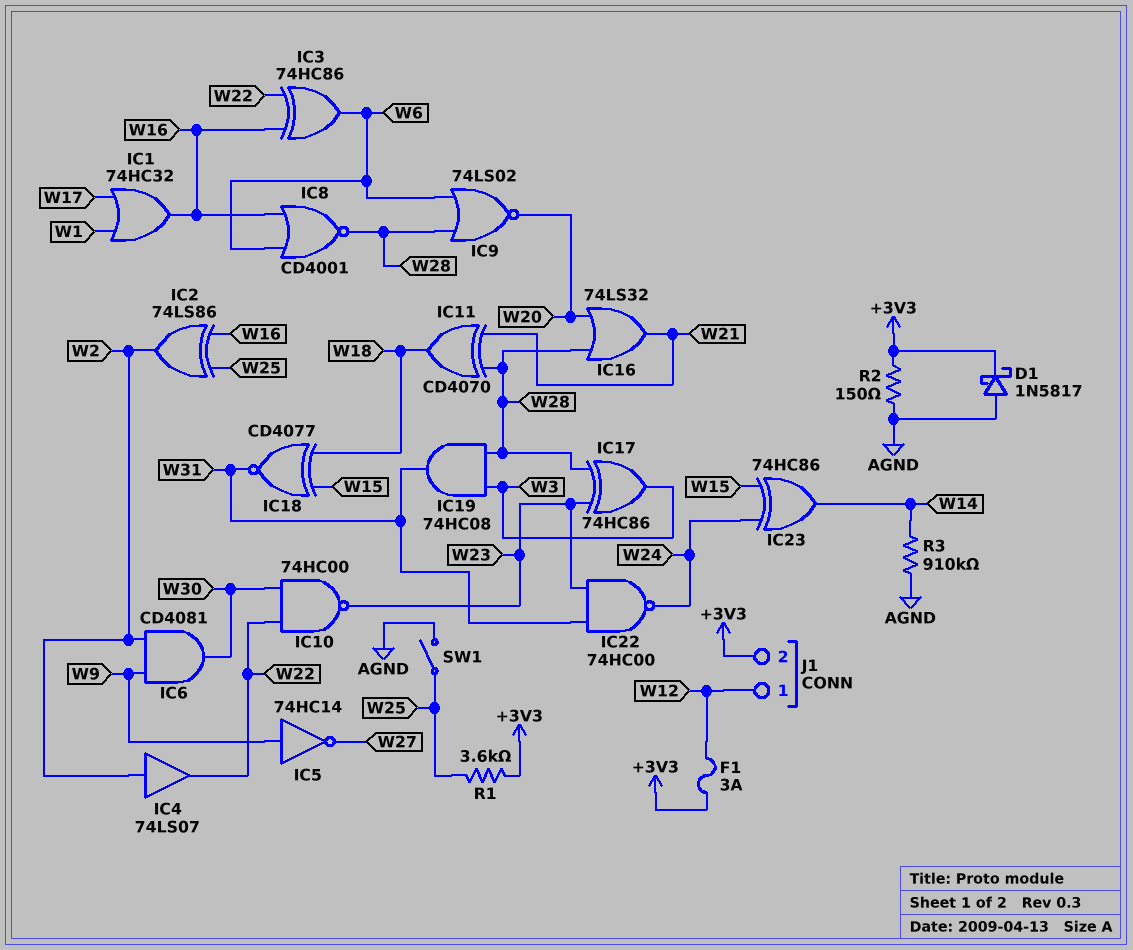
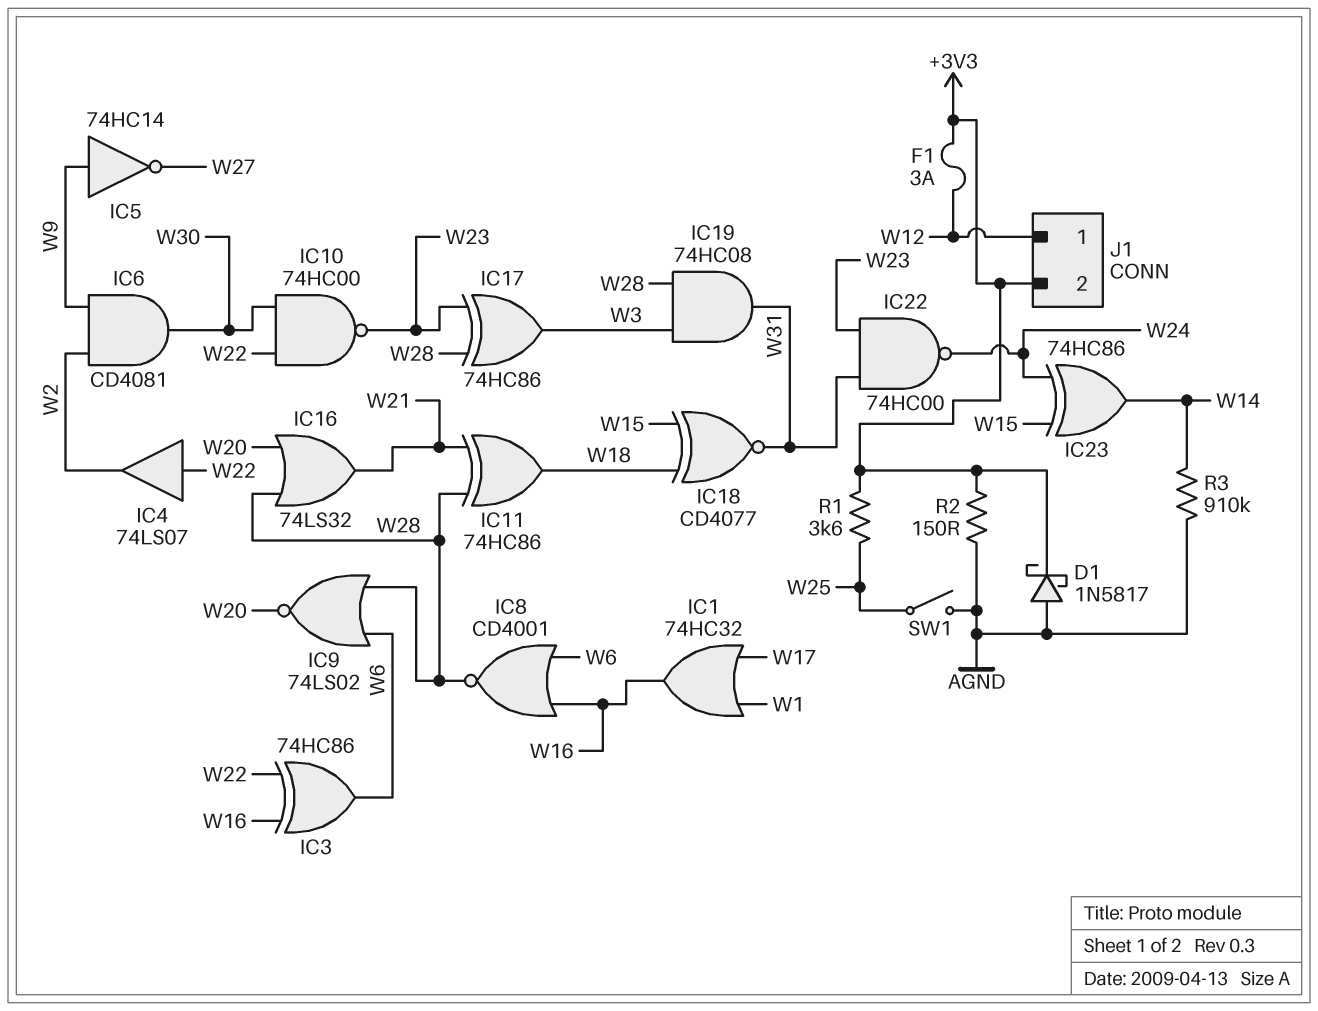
IC2: XOR 74LS86 (in W16, in W25, out W2) -> none
IC4: buffer 74LS07 (in W2, out W22) -> buffer 74LS07 (in W22, out W2)
IC11: XOR CD4070 (in W21, in W28, out W18) -> XOR 74HC86 (in W21, in W28, out W18)

